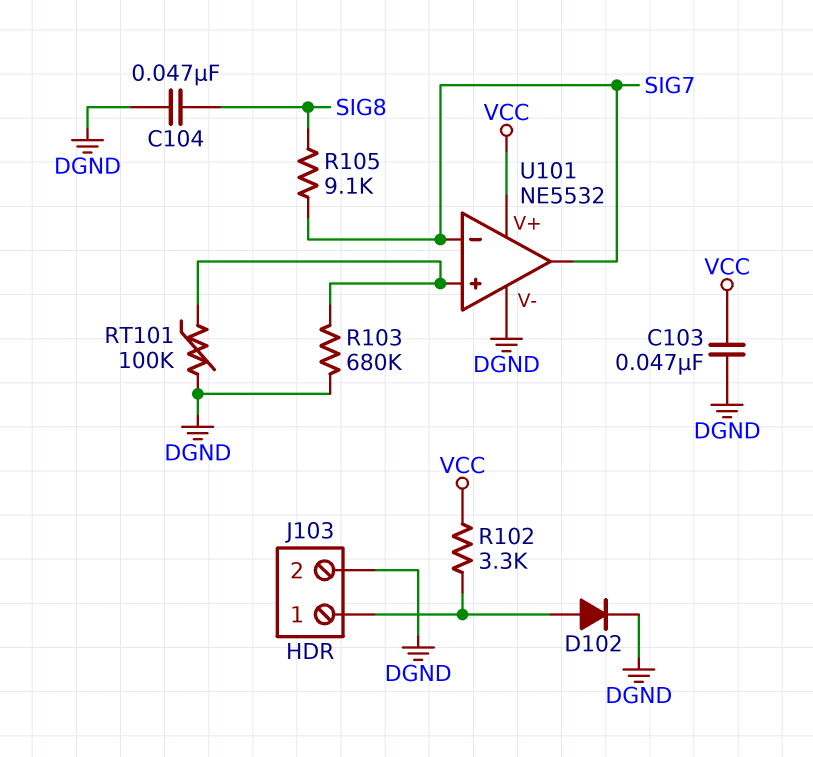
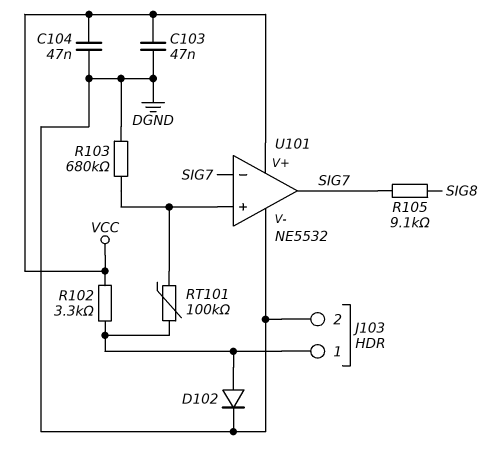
C104: 47nF (DGND, SIG8) -> 47nF (DGND, VCC)
RT101: 100k (DGND, U101/in+) -> 100k (J103/1, U101/in+)

